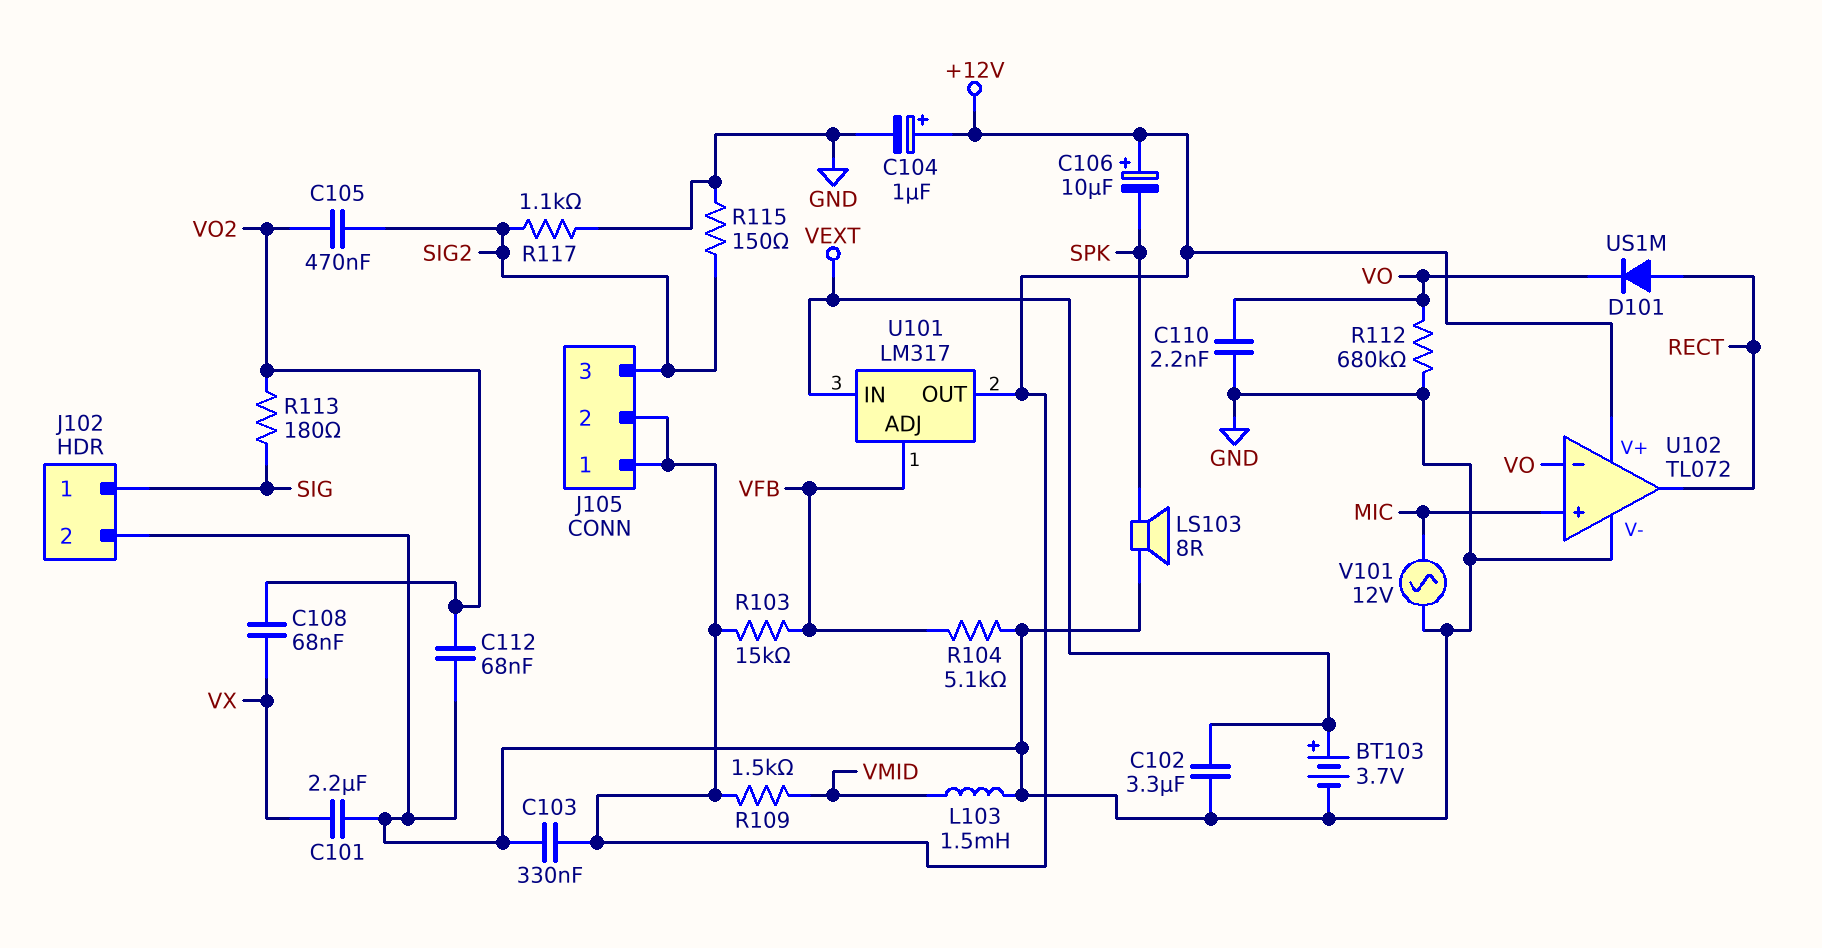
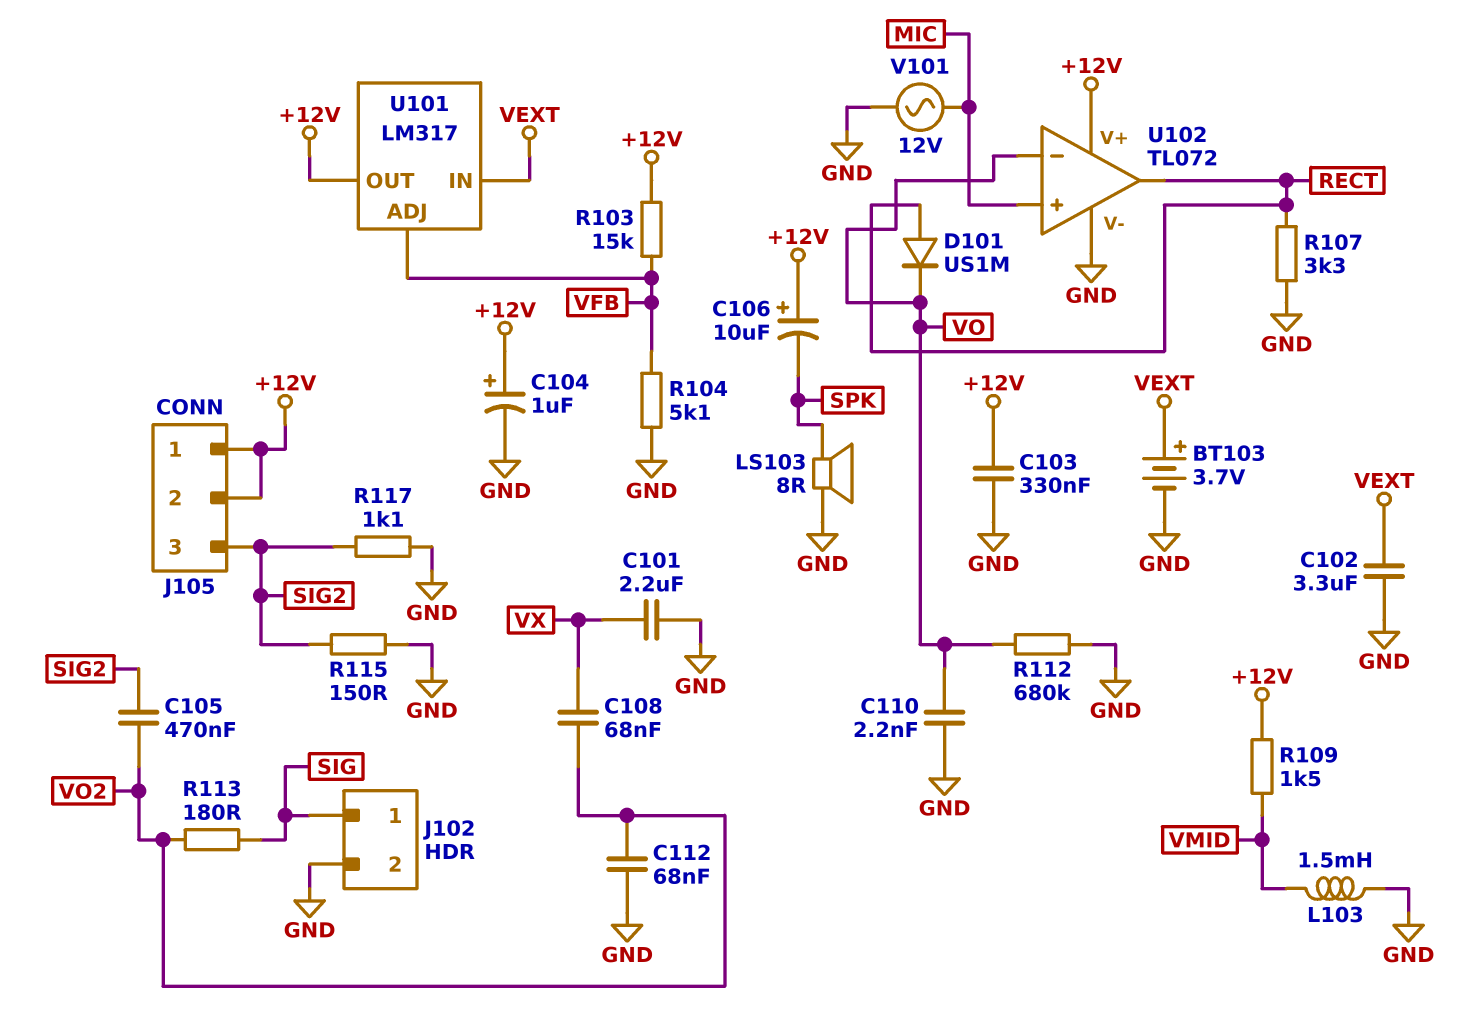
R107: none -> 3.3k (GND, RECT)

